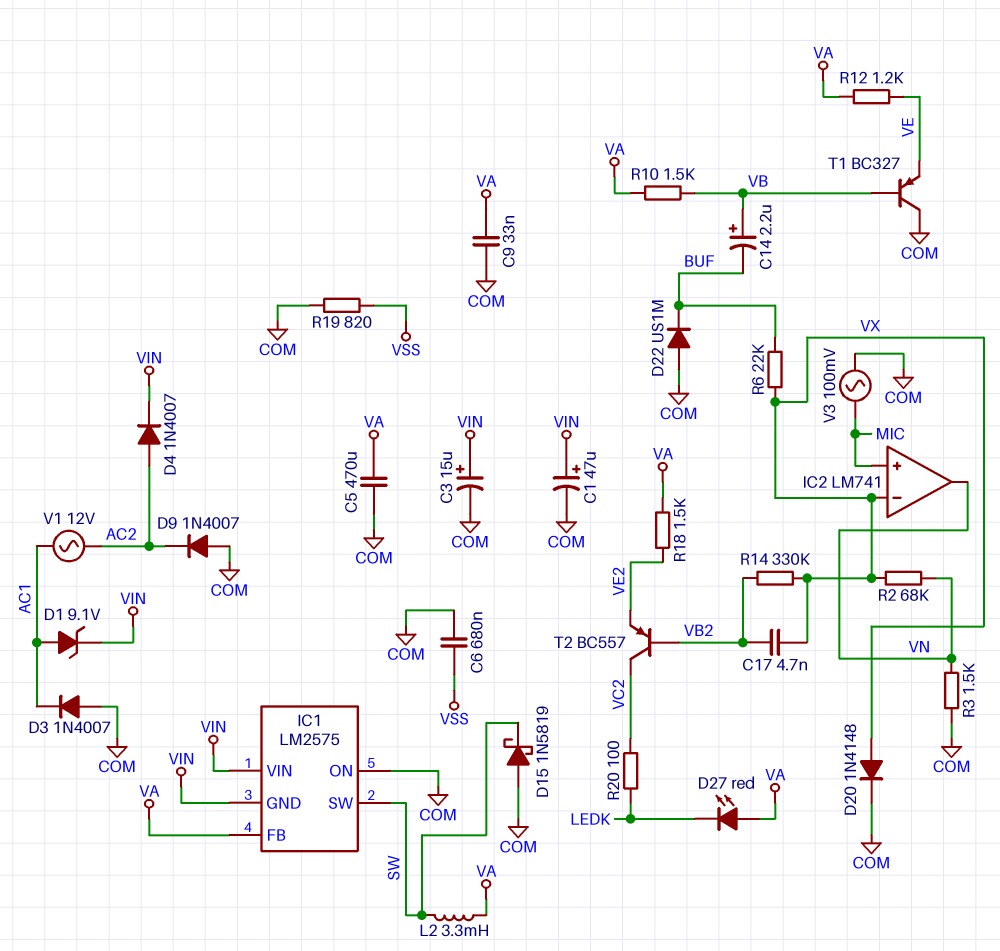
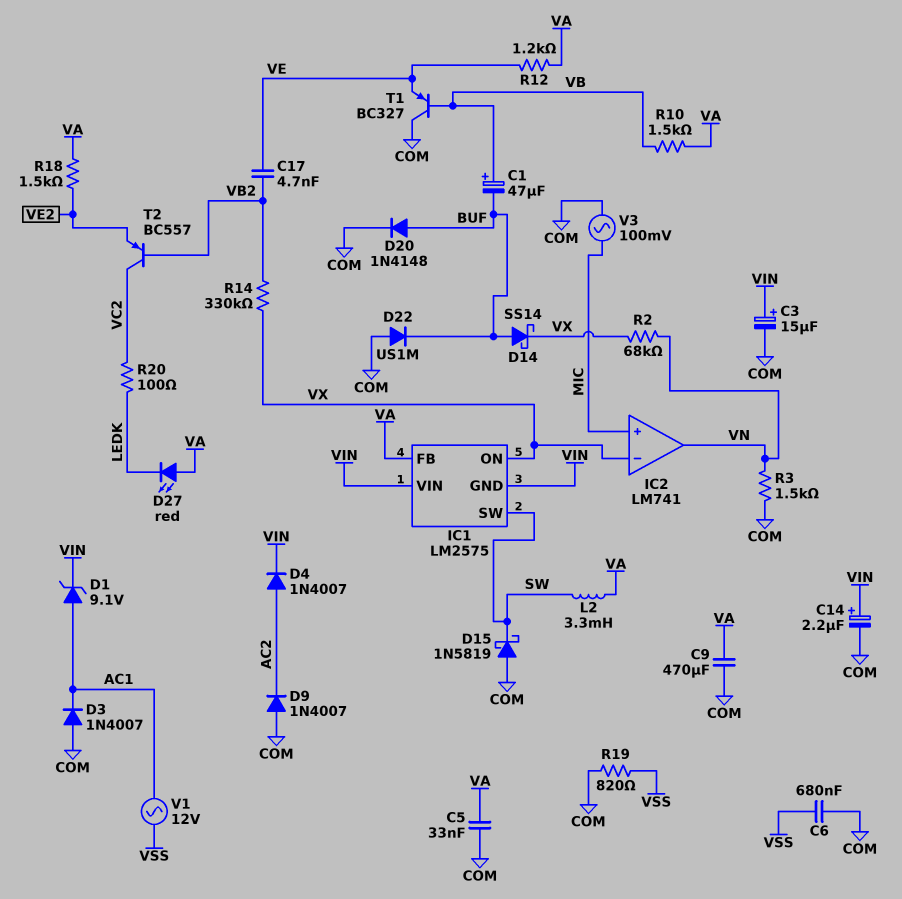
C1: 47uF (plus VIN, minus COM) -> 47uF (plus VB, minus BUF)
C5: 470uF (COM, VA) -> 33nF (COM, VA)
C9: 33nF (COM, VA) -> 470uF (COM, VA)
C14: 2.2uF (plus VB, minus BUF) -> 2.2uF (plus VIN, minus COM)
C17: 4.7nF (VB2, VX) -> 4.7nF (VB2, VE)
D14: none -> schottky SS14 (A BUF, K VX)
D20: diode 1N4148 (A VX, K COM) -> diode 1N4148 (A BUF, K COM)
IC1 pin ON: COM -> VX
R6: 22k (BUF, VX) -> none
V1: AC 12V (AC1, AC2) -> AC 12V (AC1, VSS)

